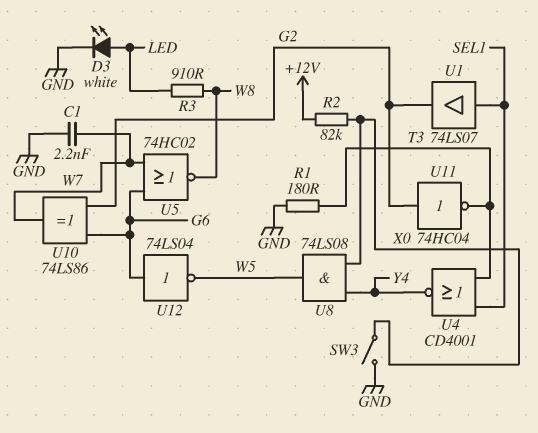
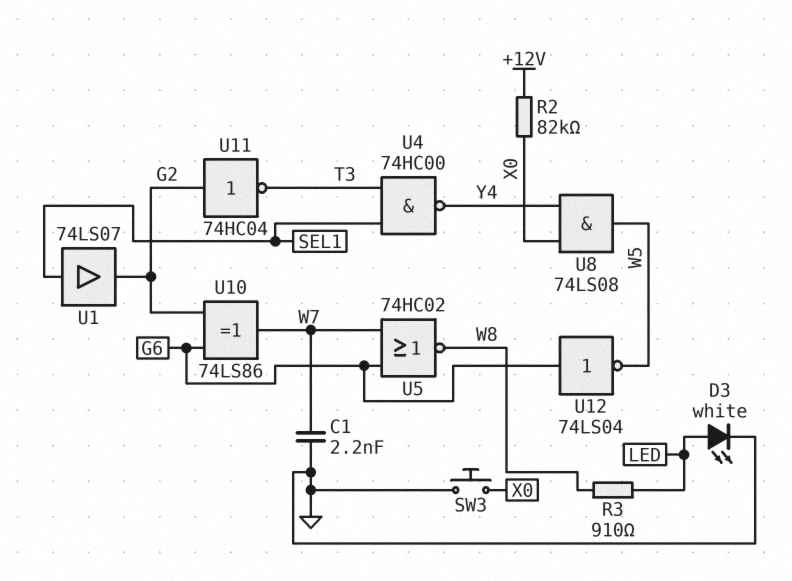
R1: 180 (GND, T3) -> none
SW3: switch (GND, X0) -> button (GND, X0)
U4: NOR CD4001 (in SEL1, in T3, out Y4) -> NAND 74HC00 (in SEL1, in T3, out Y4)

